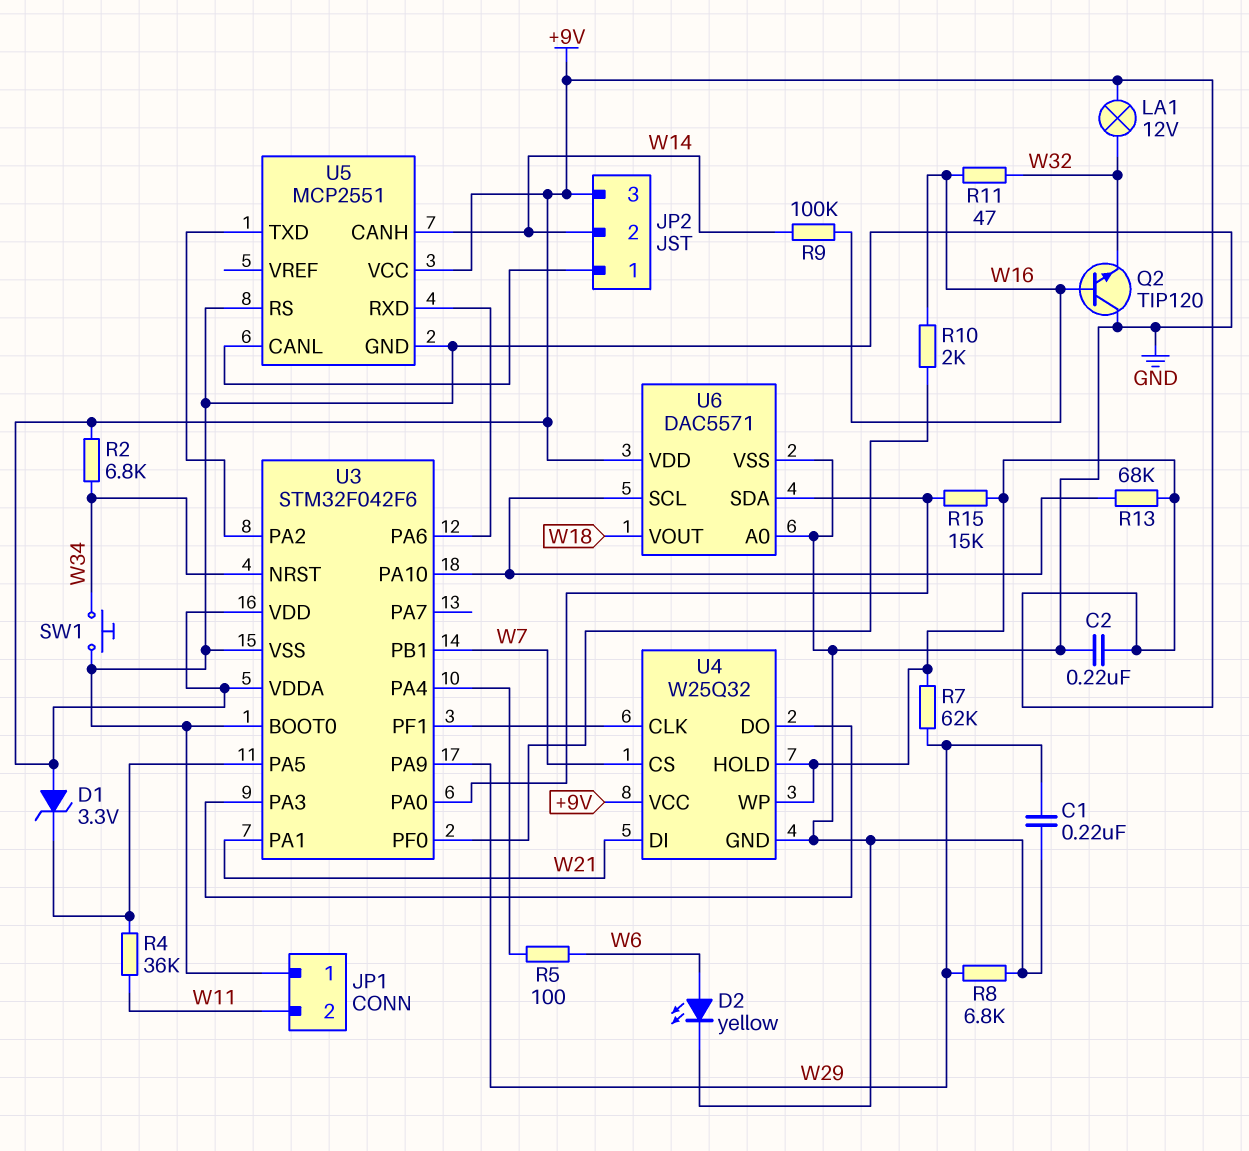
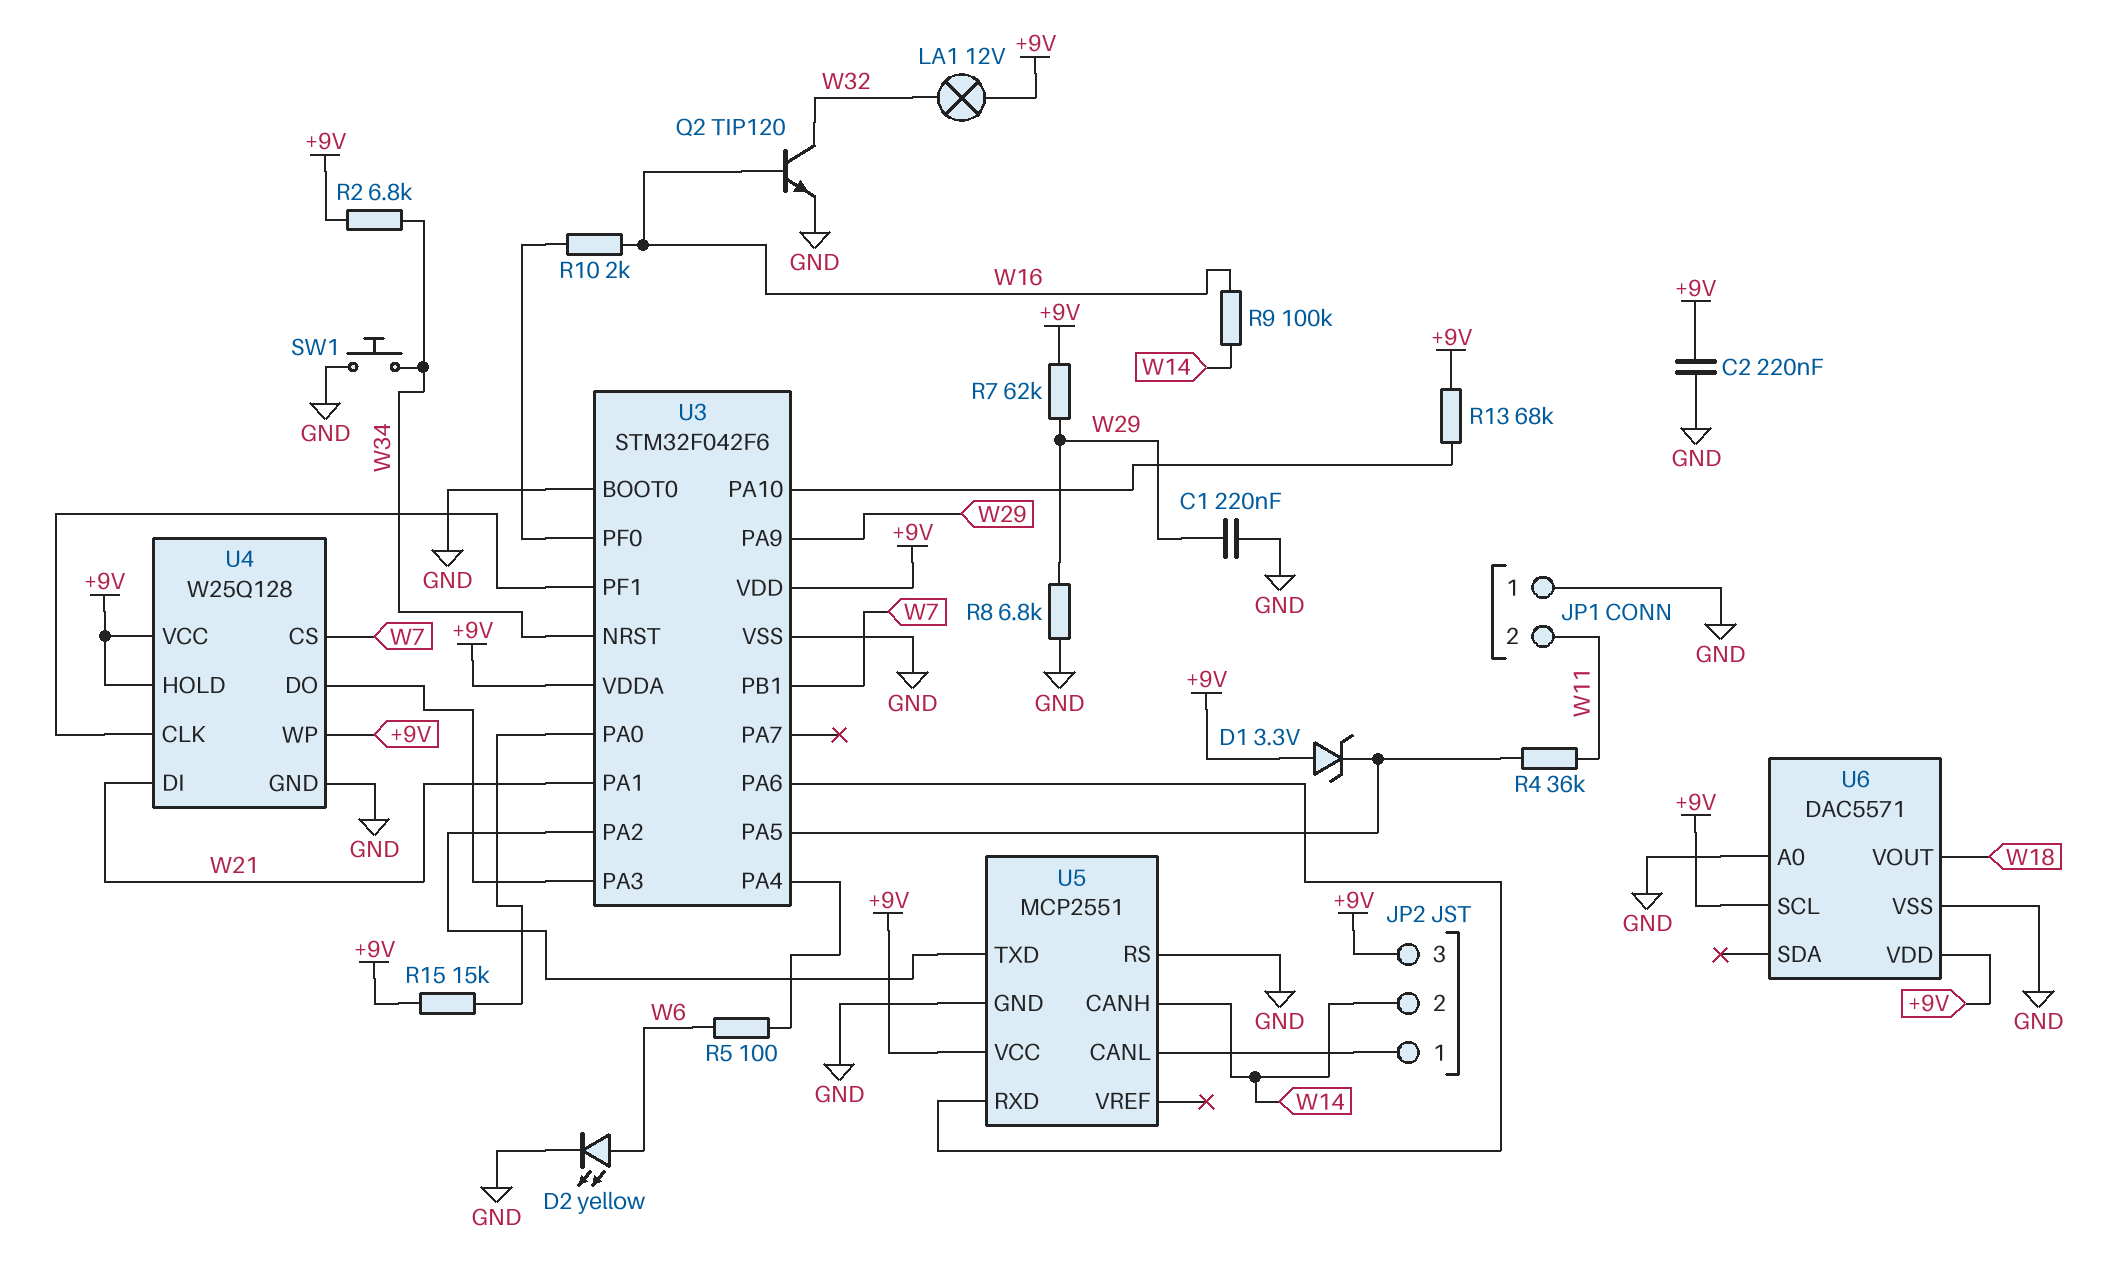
Q2: NPN TIP120 (B W16, C GND, E W32) -> NPN TIP120 (B W16, C W32, E GND)
R11: 47 (W16, W32) -> none
U4: W25Q32 -> W25Q128
U6 pin SCL: U3/PA10 -> +9V
U6 pin SDA: U3/PA0 -> none

